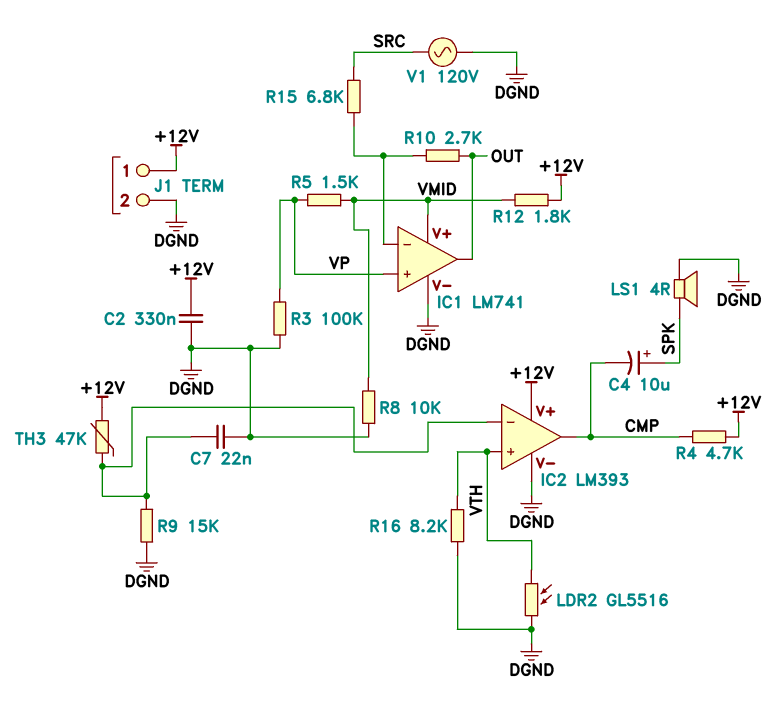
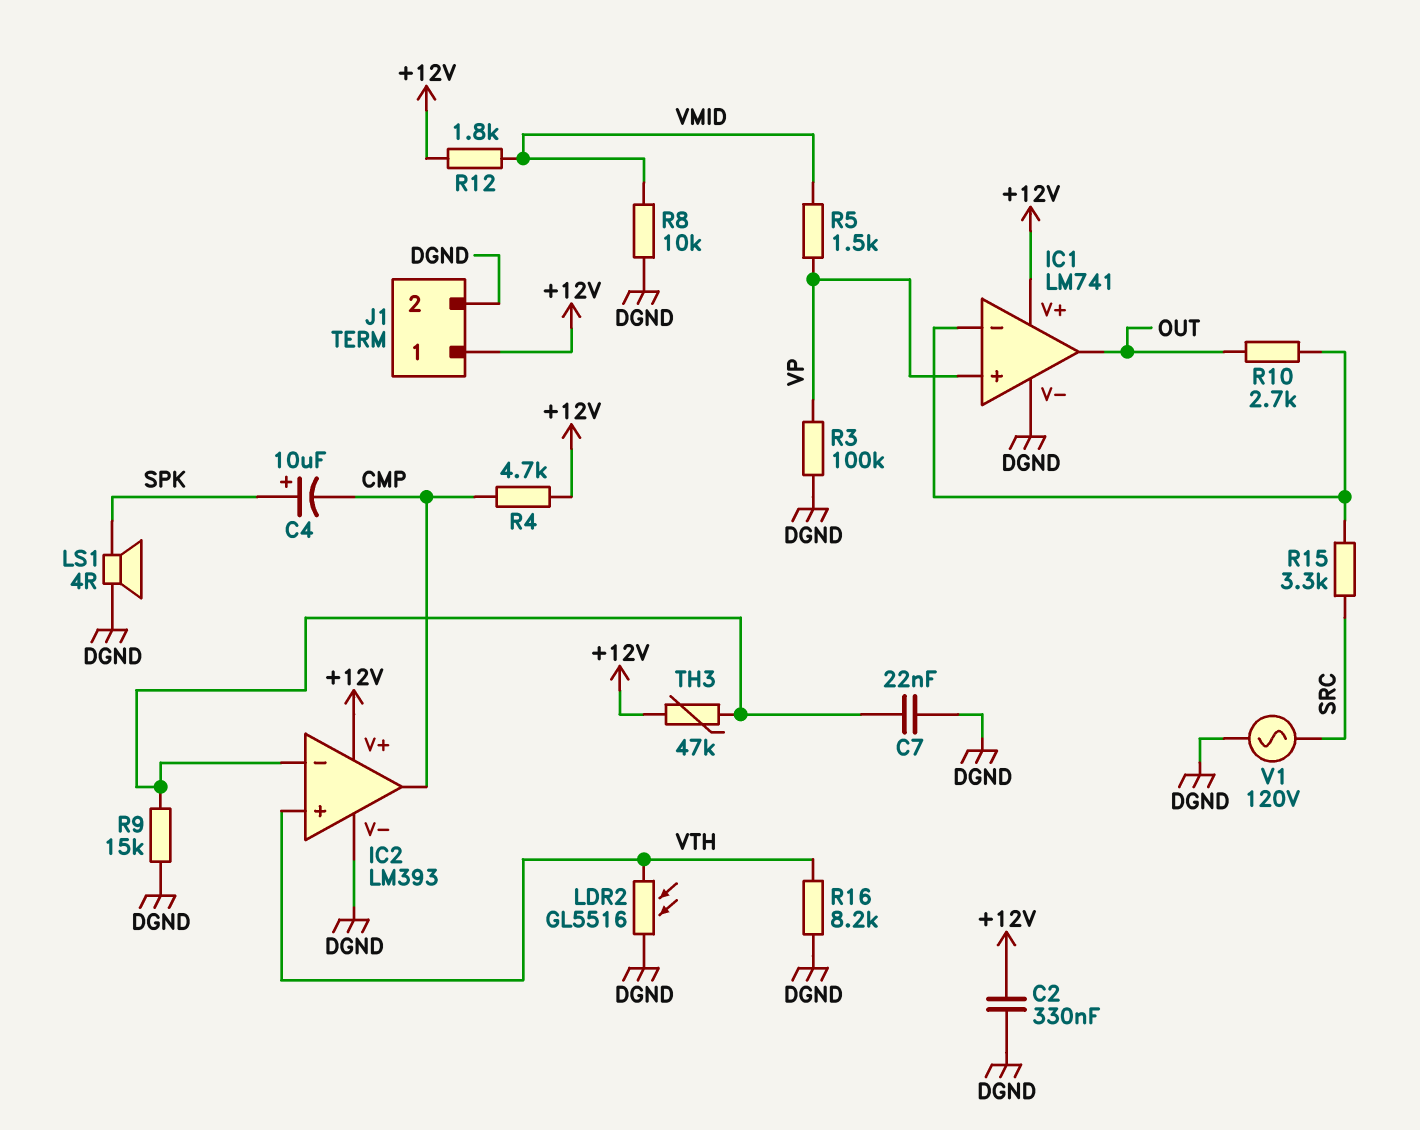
IC1 pin V+: VMID -> +12V
R15: 6.8k (IC1/in-, SRC) -> 3.3k (IC1/in-, SRC)

